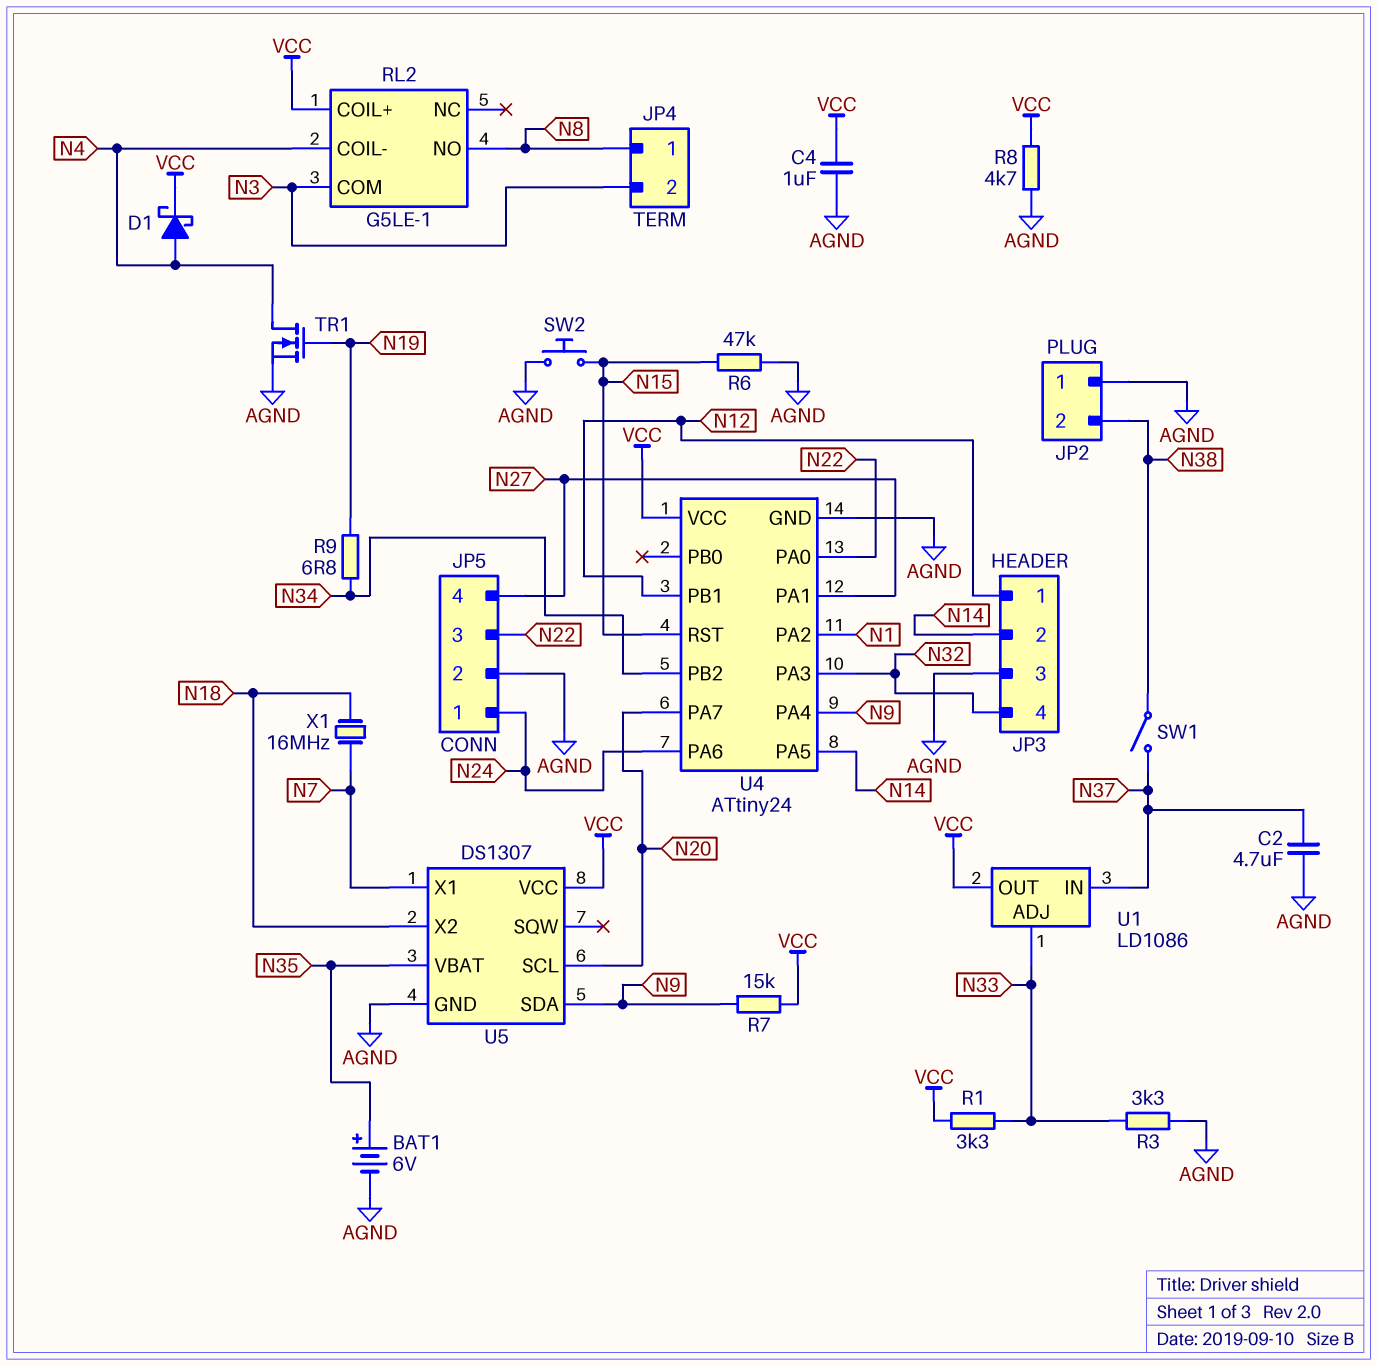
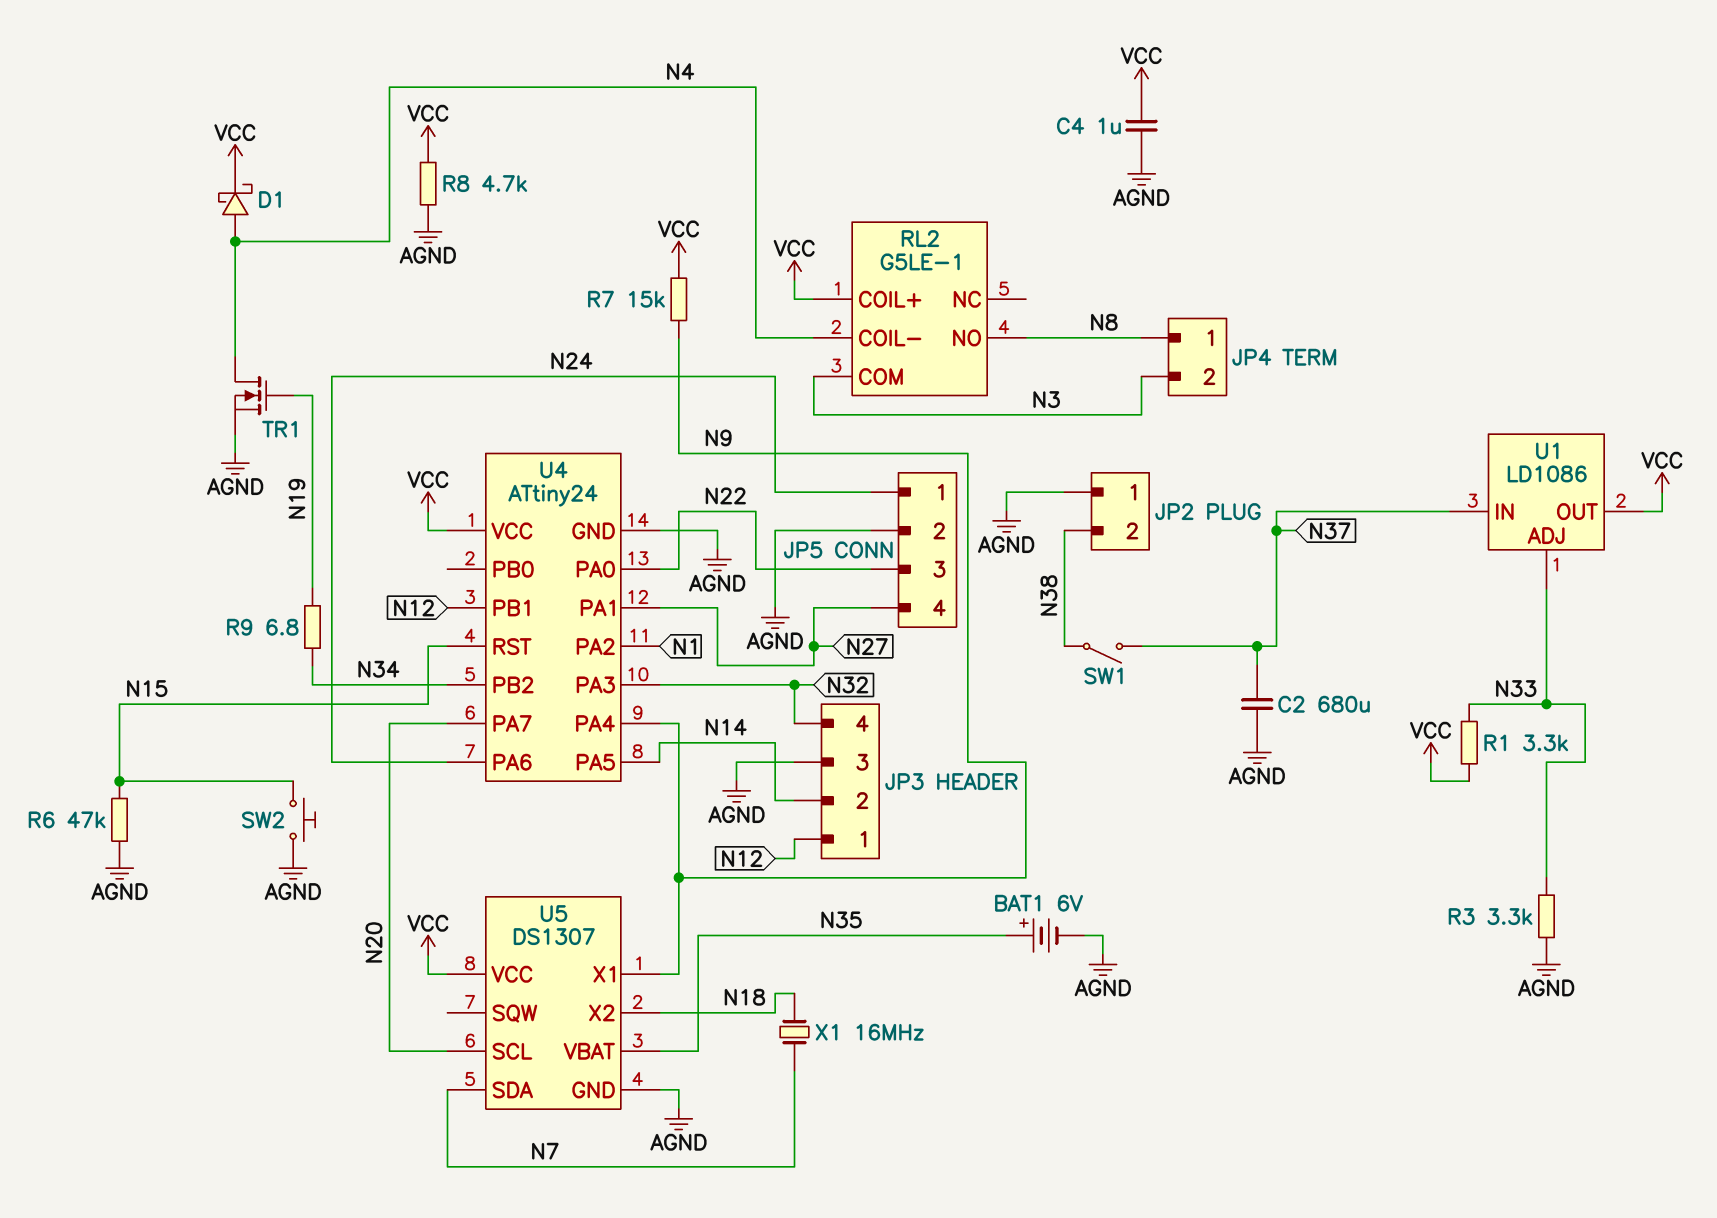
C2: 4.7uF (AGND, N37) -> 680uF (AGND, N37)
U5 pin SDA: N9 -> N7
U5 pin X1: N7 -> N9

